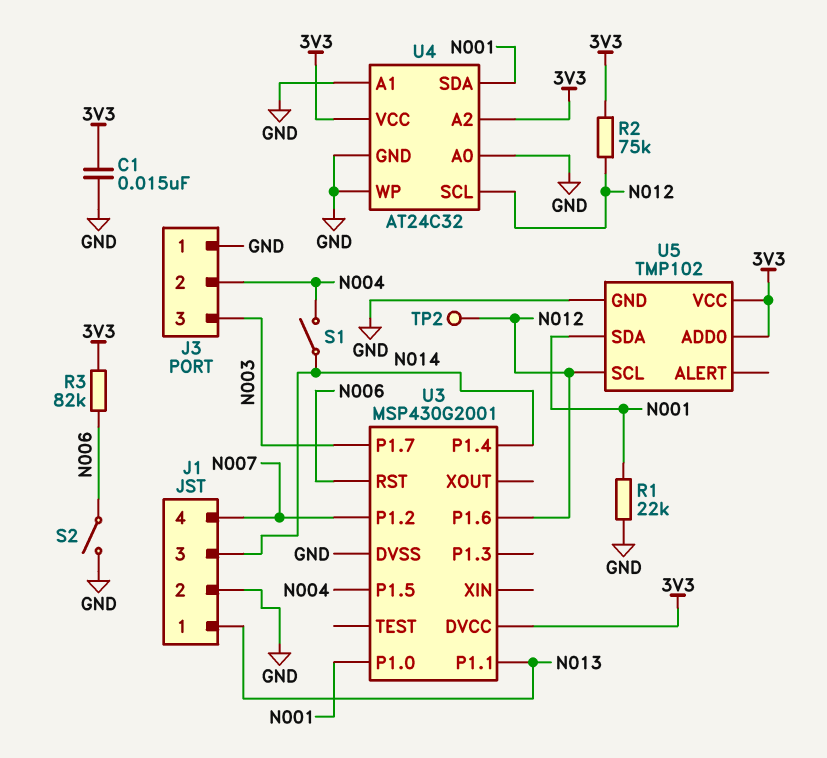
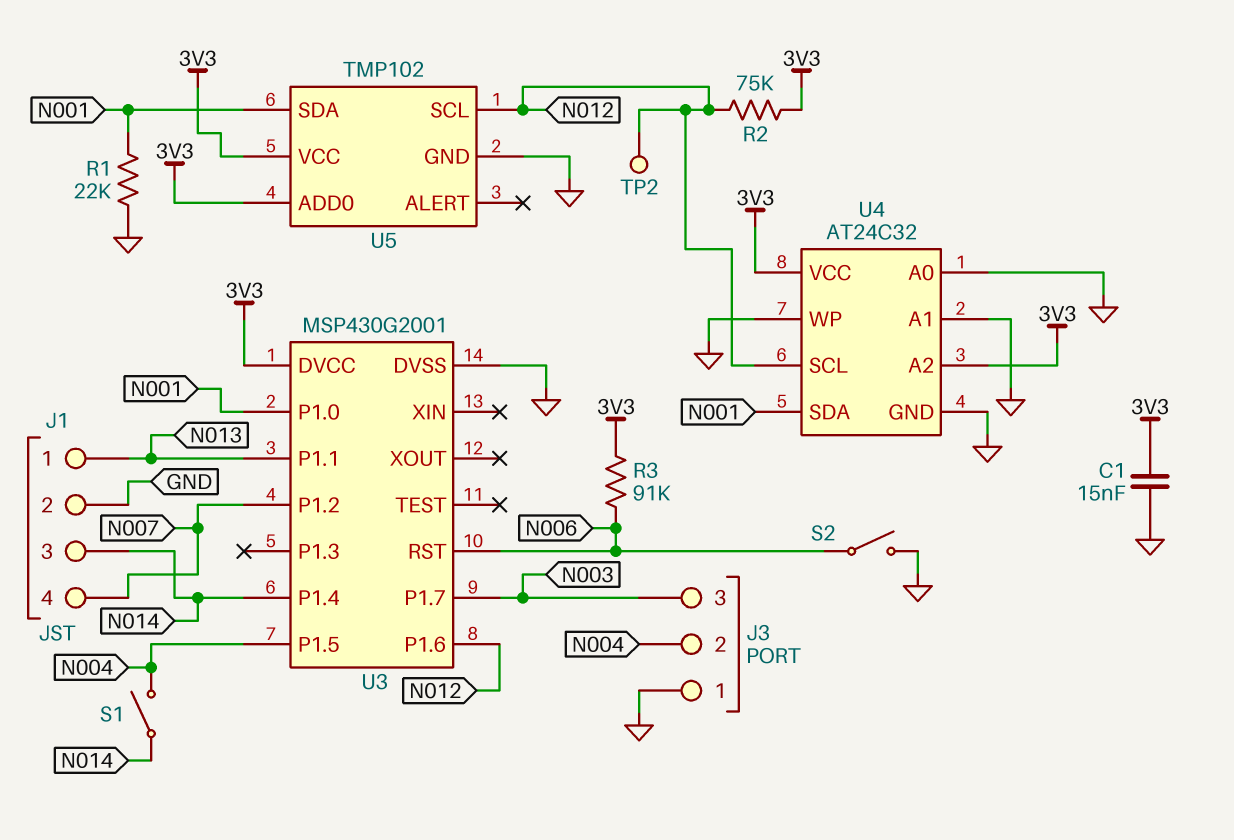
R3: 82k (3V3, N006) -> 91k (3V3, N006)

